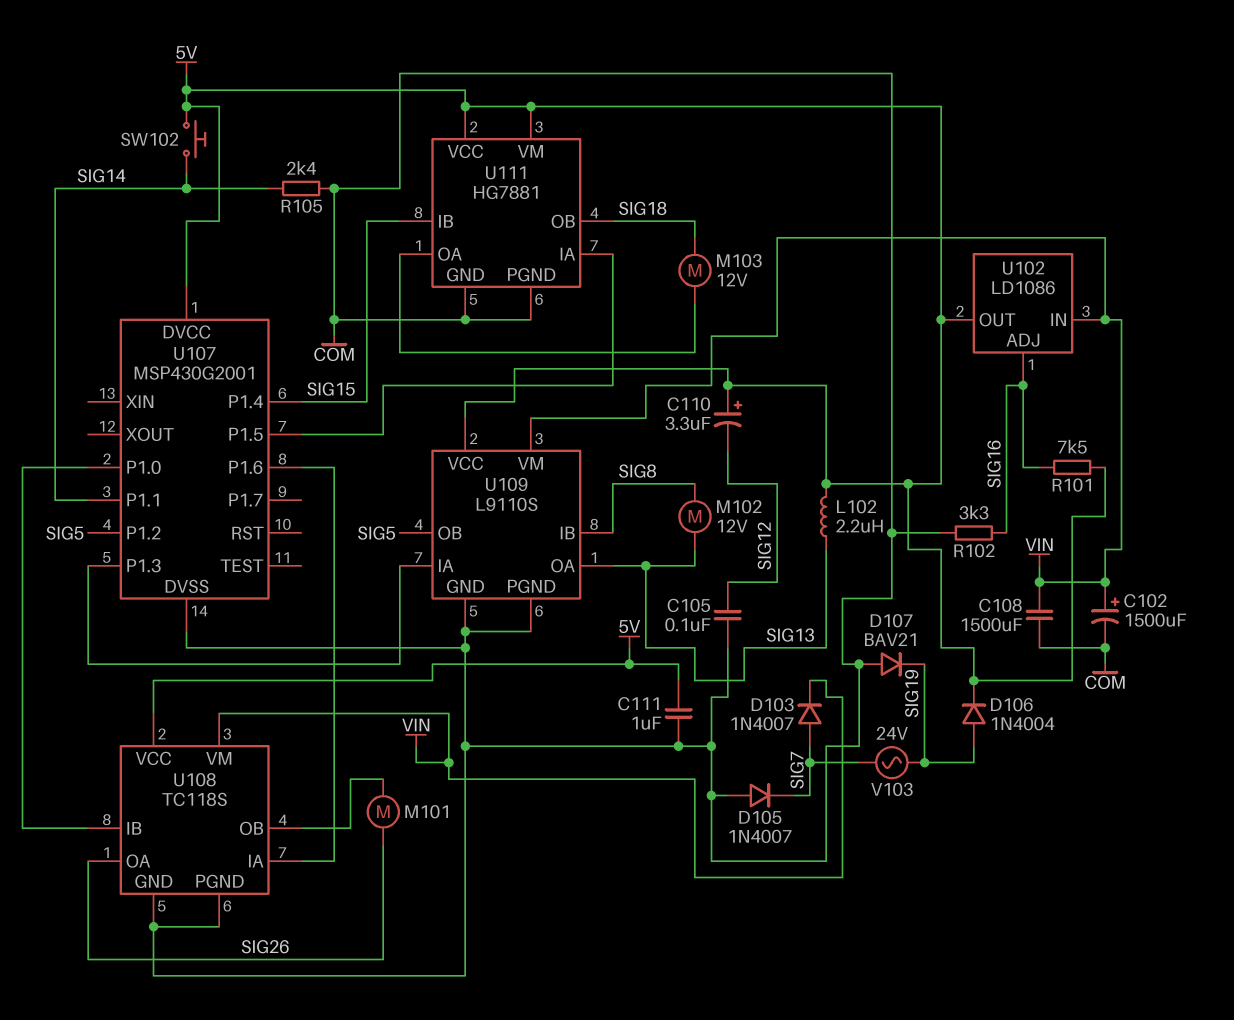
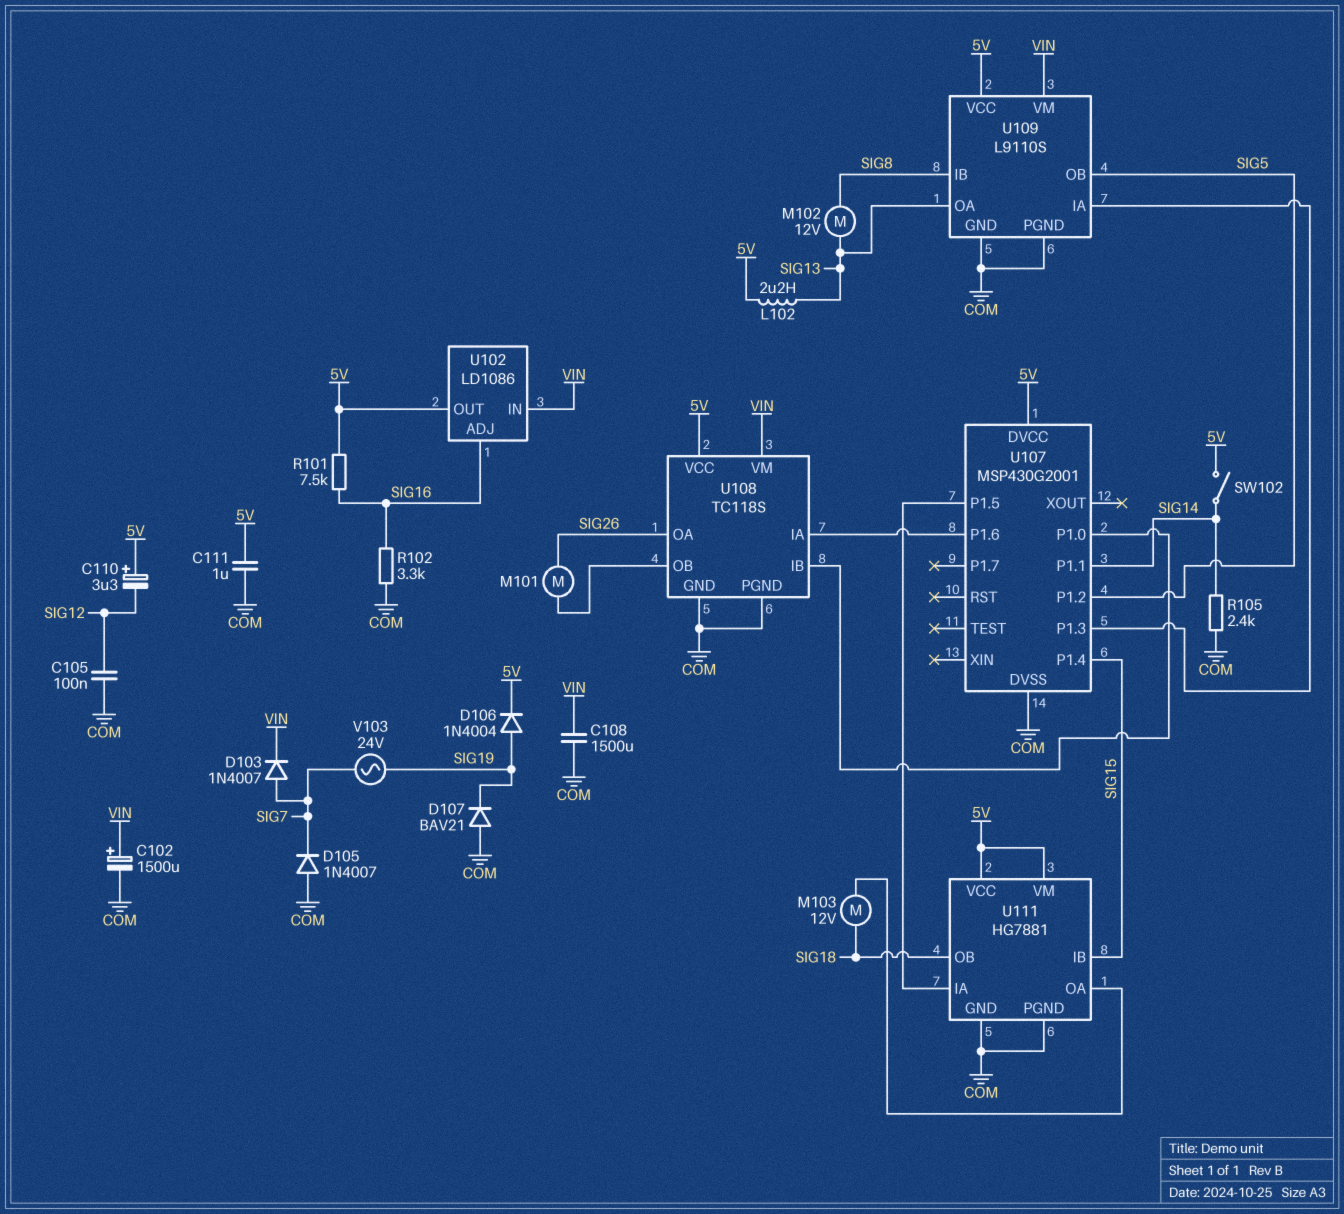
SW102: button (5V, SIG14) -> switch (5V, SIG14)

